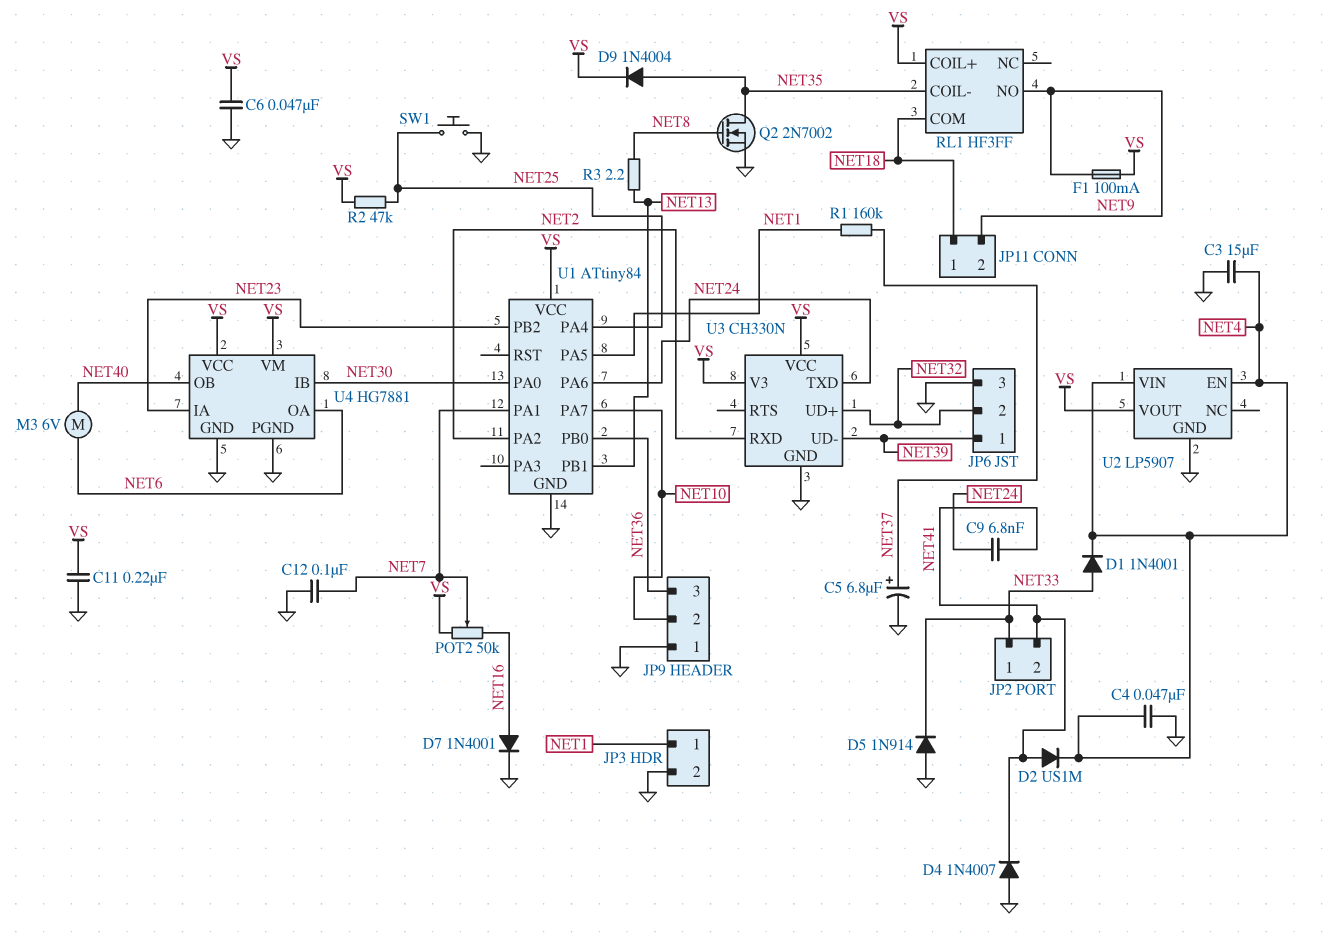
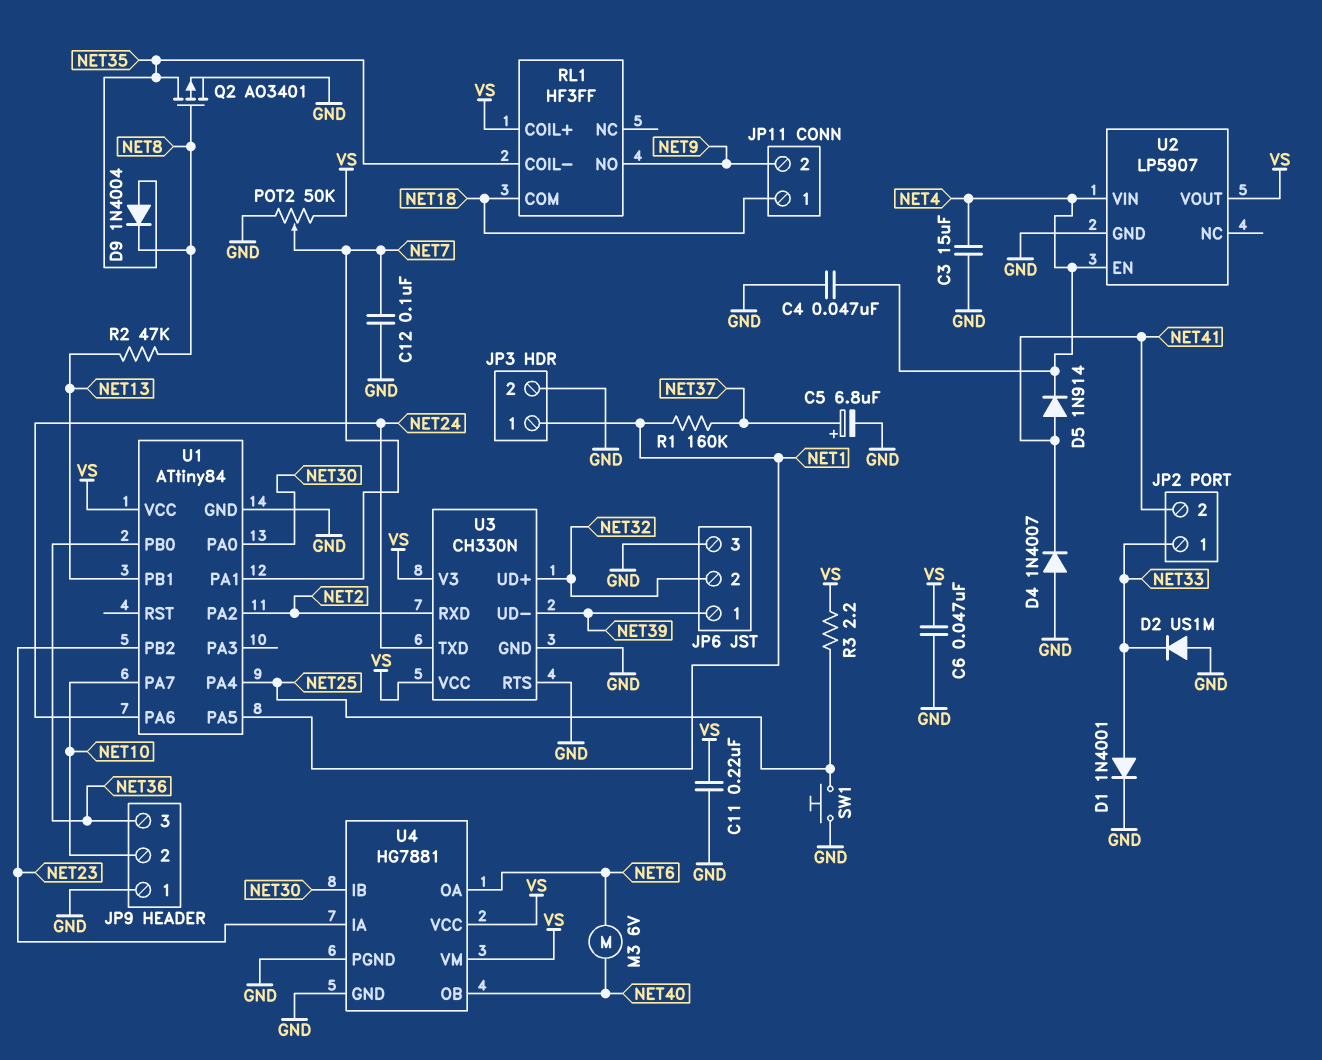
C9: 6.8nF (NET24, NET41) -> none
D1: diode 1N4001 (A NET33, K NET4) -> diode 1N4001 (A NET33, K GND)
D2: diode US1M (A NET41, K NET4) -> diode US1M (A GND, K NET33)
D5: diode 1N914 (A GND, K NET33) -> diode 1N914 (A NET41, K NET4)
D7: diode 1N4001 (A NET16, K GND) -> none
D9: diode 1N4004 (A NET35, K VS) -> diode 1N4004 (A NET35, K NET8)
F1: 100mA (NET9, VS) -> none
POT2: 50k (NET16, VS, wiper NET7) -> 50k (GND, VS, wiper NET7)
Q2: NMOS 2N7002 (G NET8, D NET35, S GND) -> PMOS AO3401 (G NET8, D NET35, S GND)
R2: 47k (NET25, VS) -> 47k (NET8, NET13)
R3: 2.2 (NET8, NET13) -> 2.2 (NET25, VS)
U3 pin RTS: none -> GND

